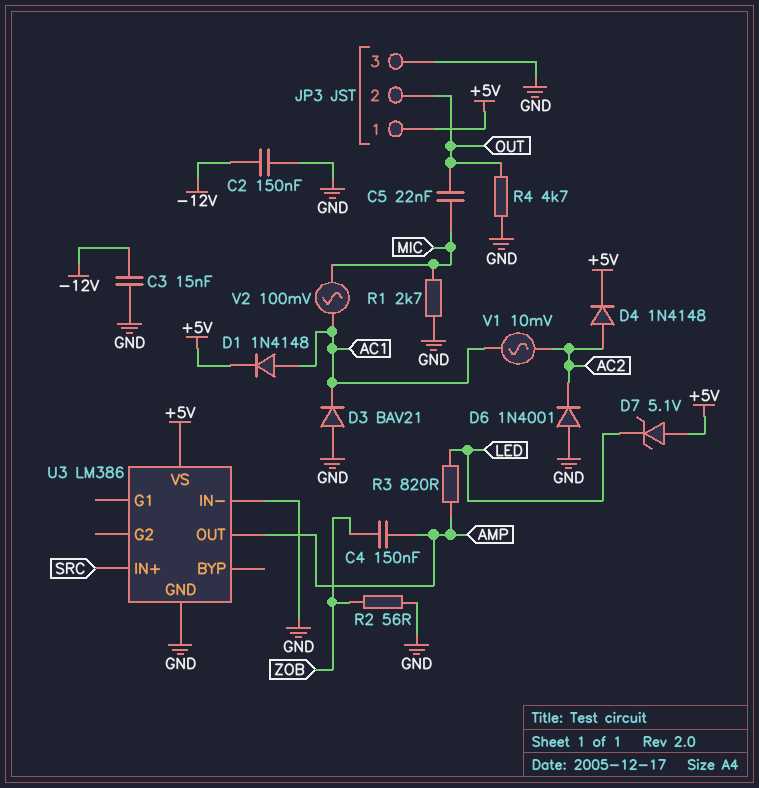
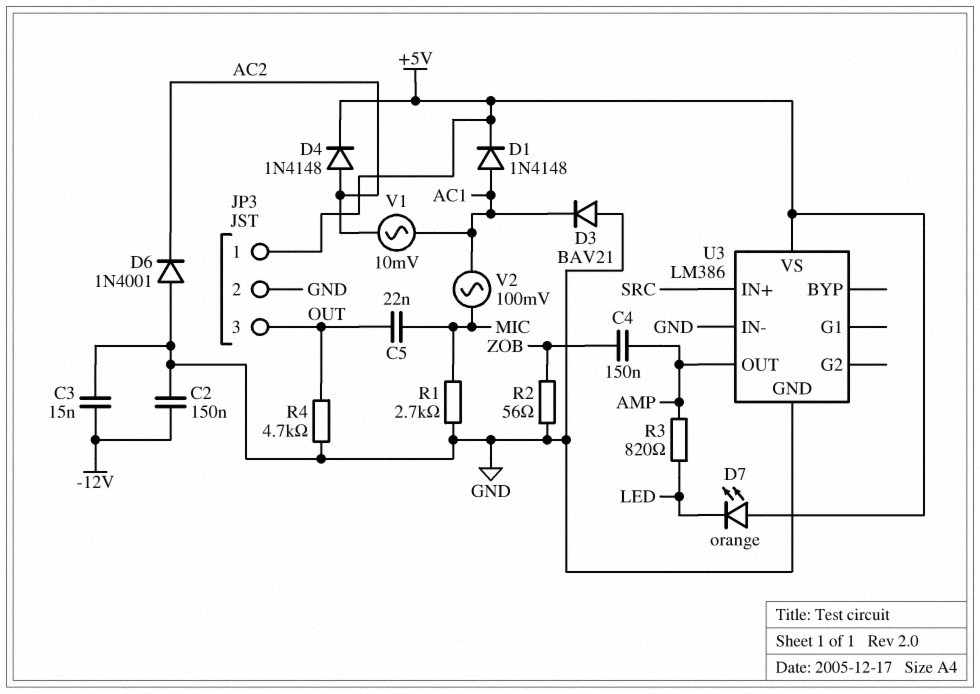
D7: zener 5.1V (A +5V, K LED) -> LED orange (A +5V, K LED)
JP3 pin 2: OUT -> GND
JP3 pin 3: GND -> OUT

